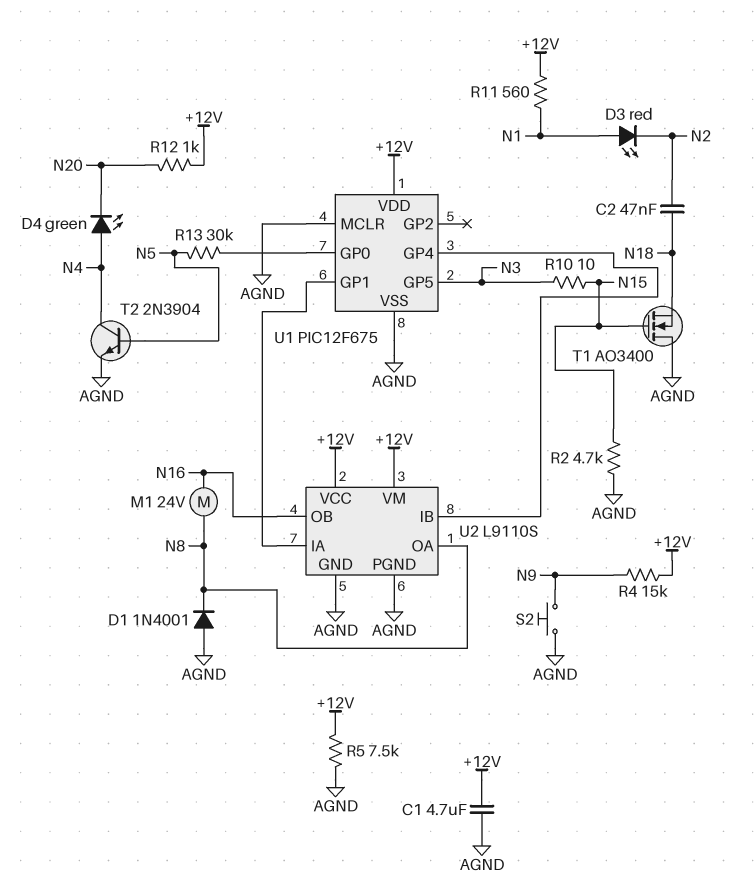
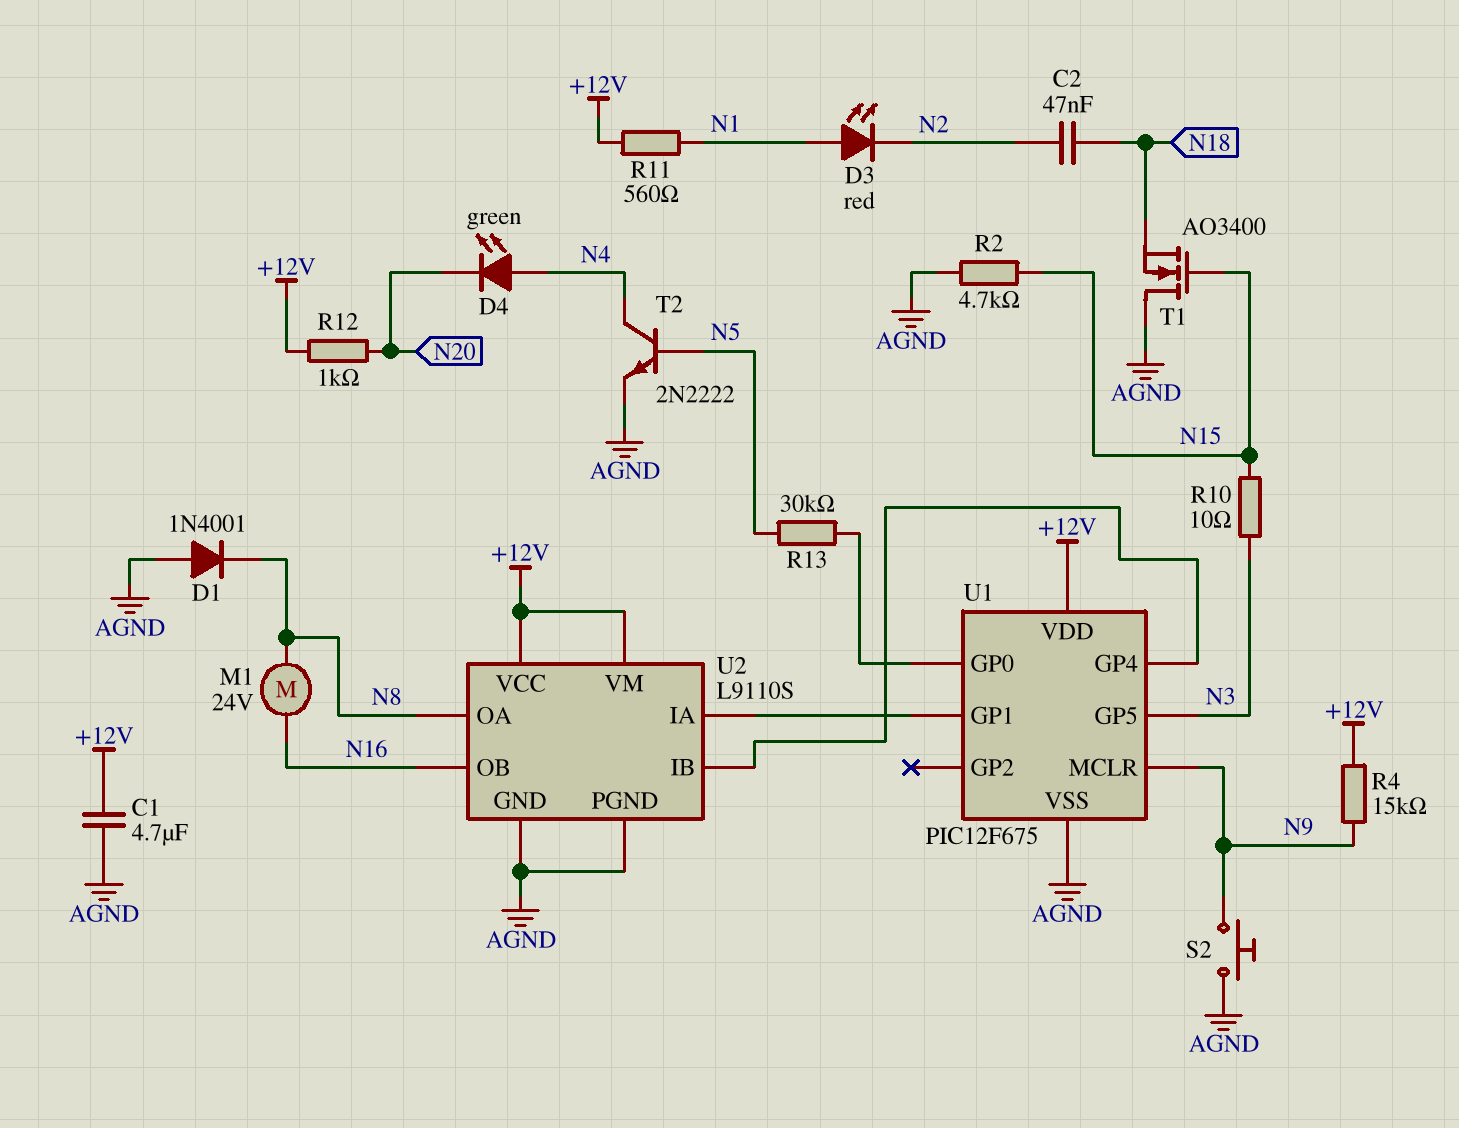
R5: 7.5k (+12V, AGND) -> none
T2: NPN 2N3904 (B N5, C N4, E AGND) -> NPN 2N2222 (B N5, C N4, E AGND)
U1 pin MCLR: AGND -> N9

